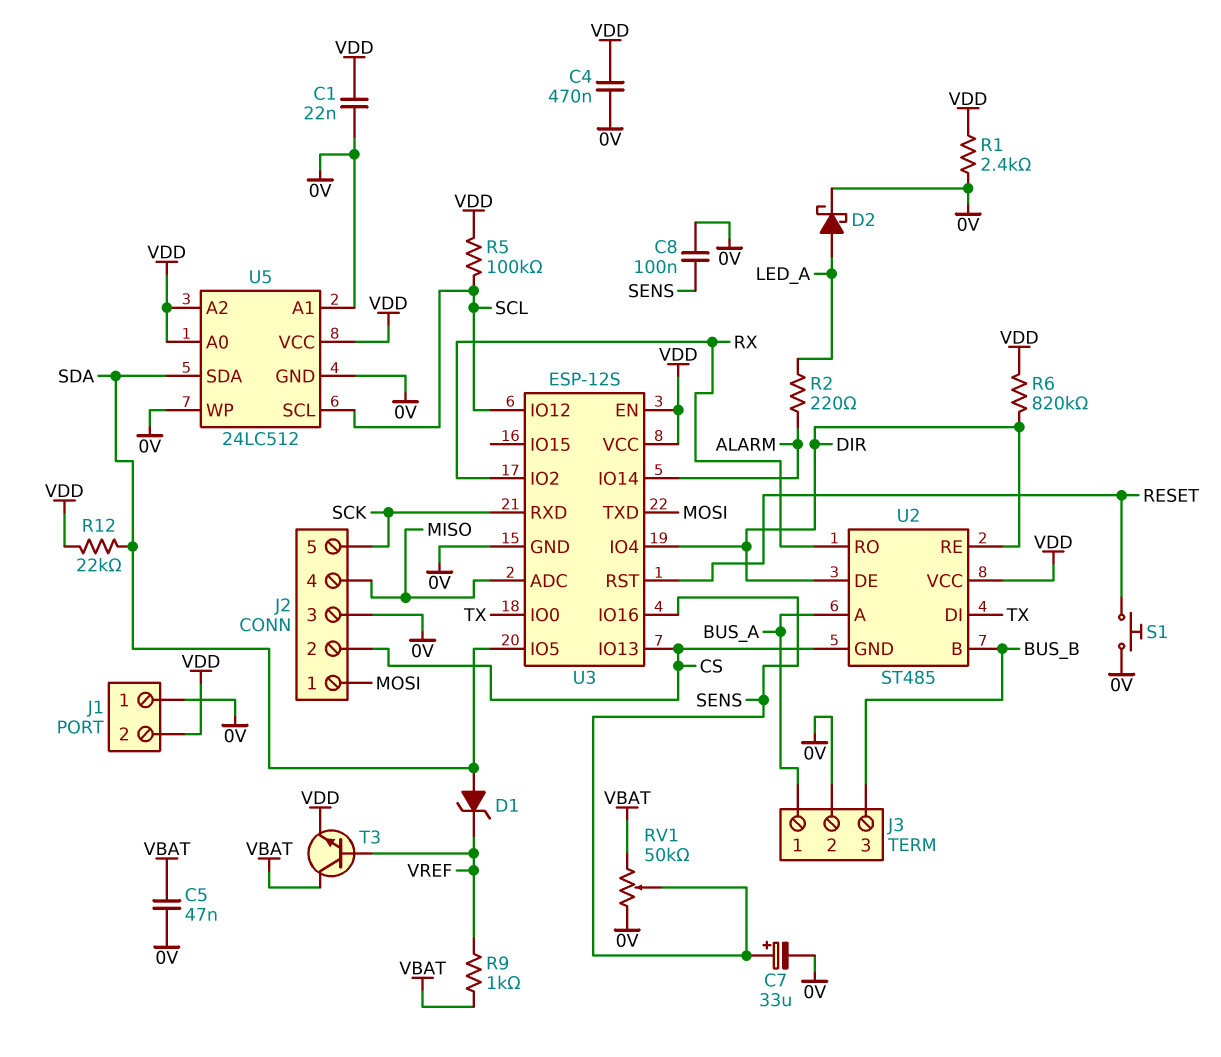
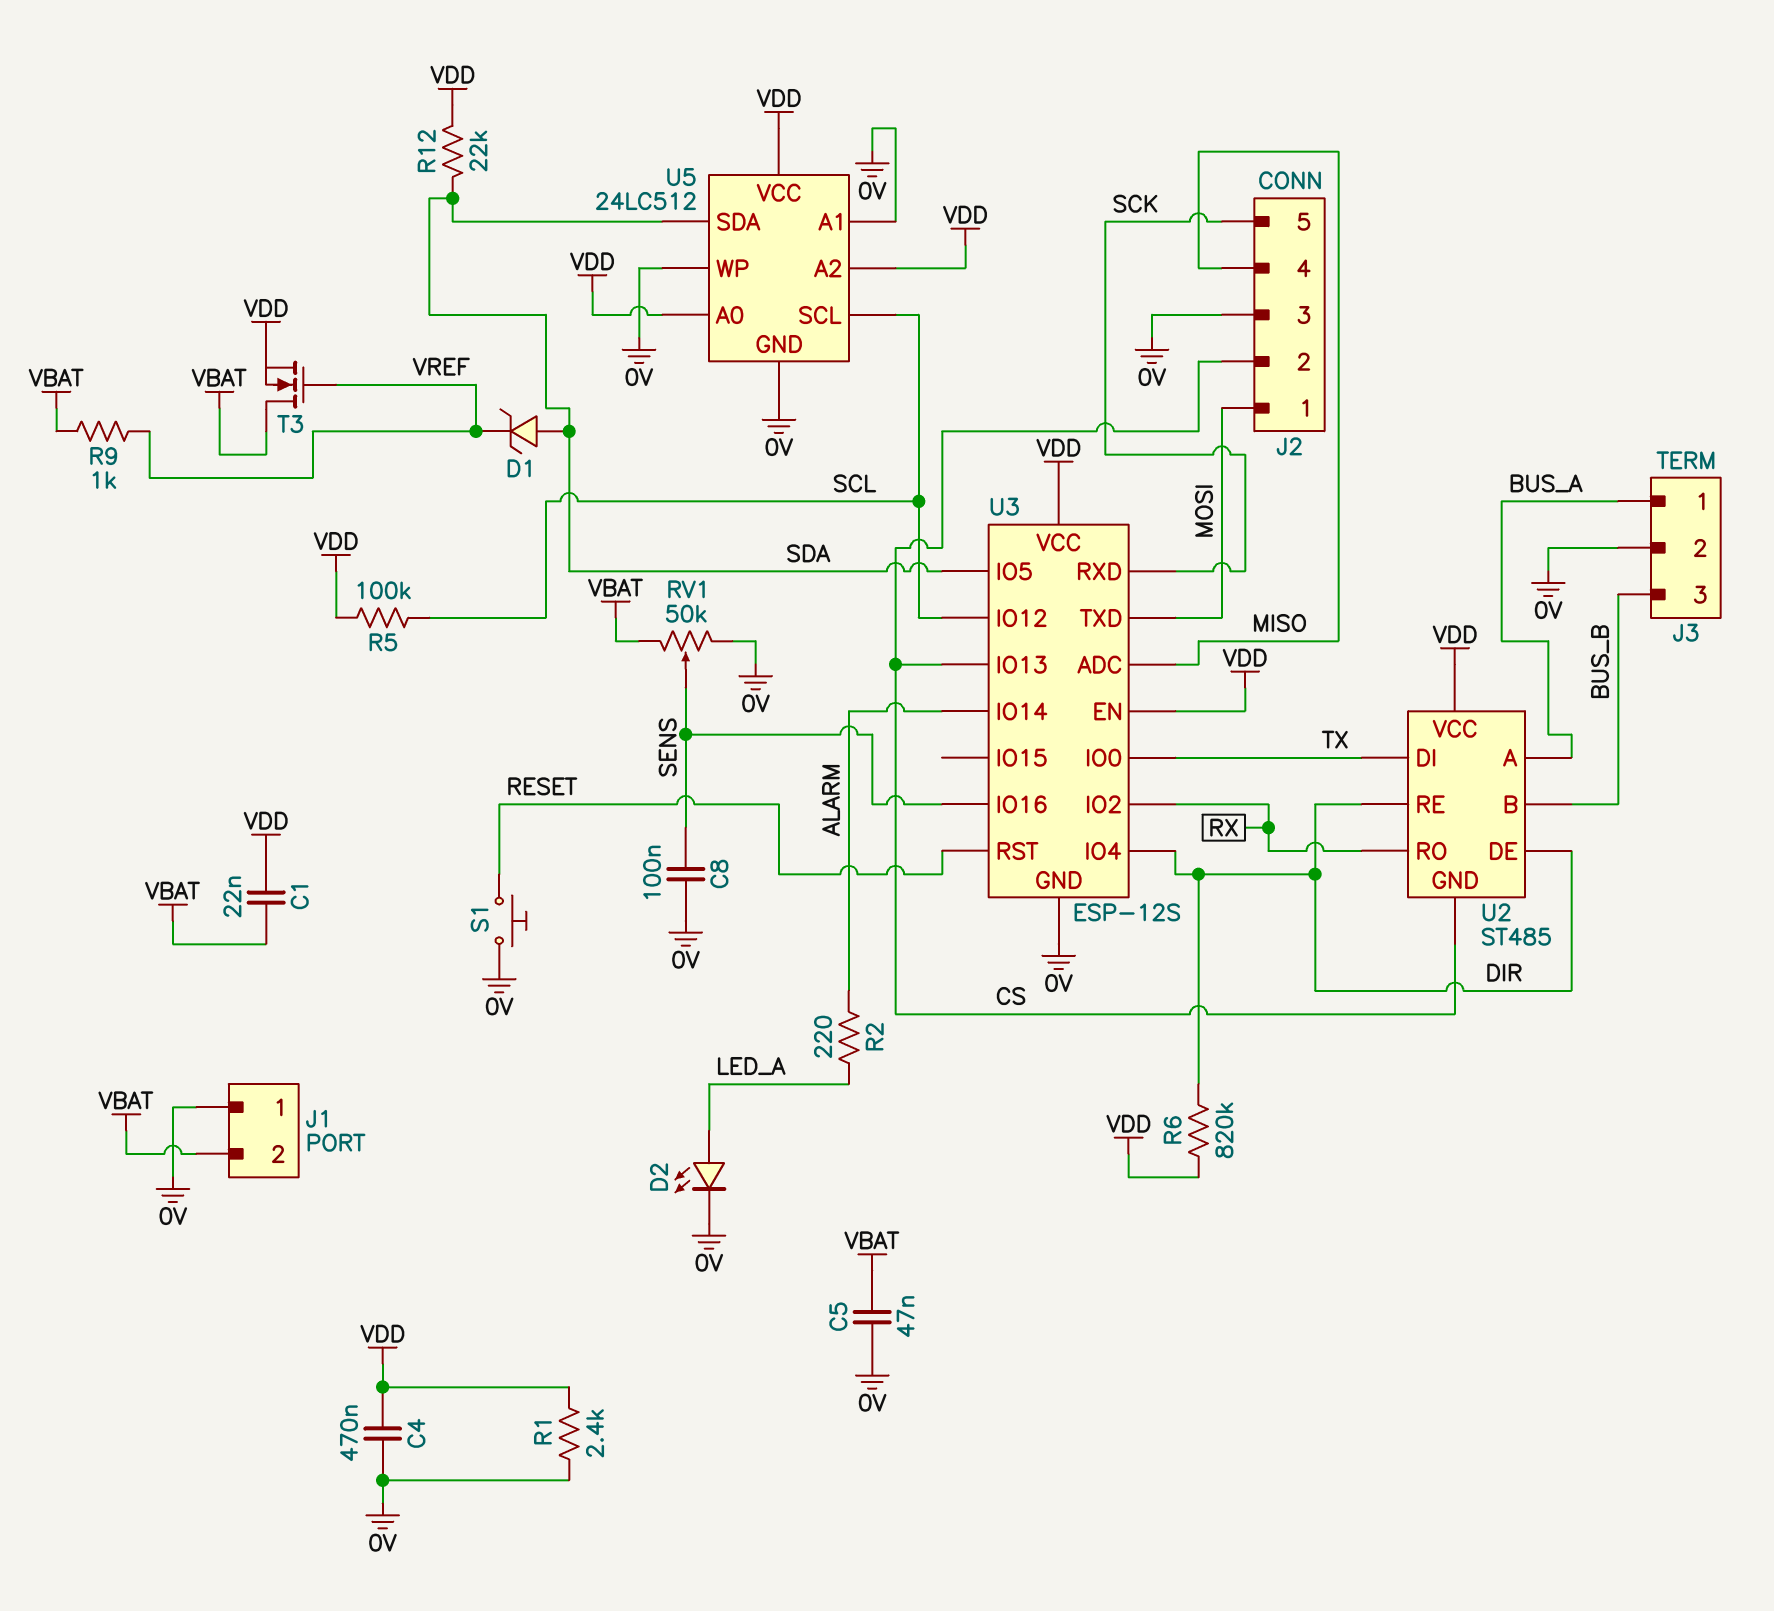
C1: 22nF (0V, VDD) -> 22nF (VBAT, VDD)
C7: 33uF (plus SENS, minus 0V) -> none
D2: schottky (A LED_A, K 0V) -> LED (A LED_A, K 0V)
J1 pin 2: VDD -> VBAT
T3: NPN (B VREF, C VBAT, E VDD) -> NMOS (G VREF, D VBAT, S VDD)

